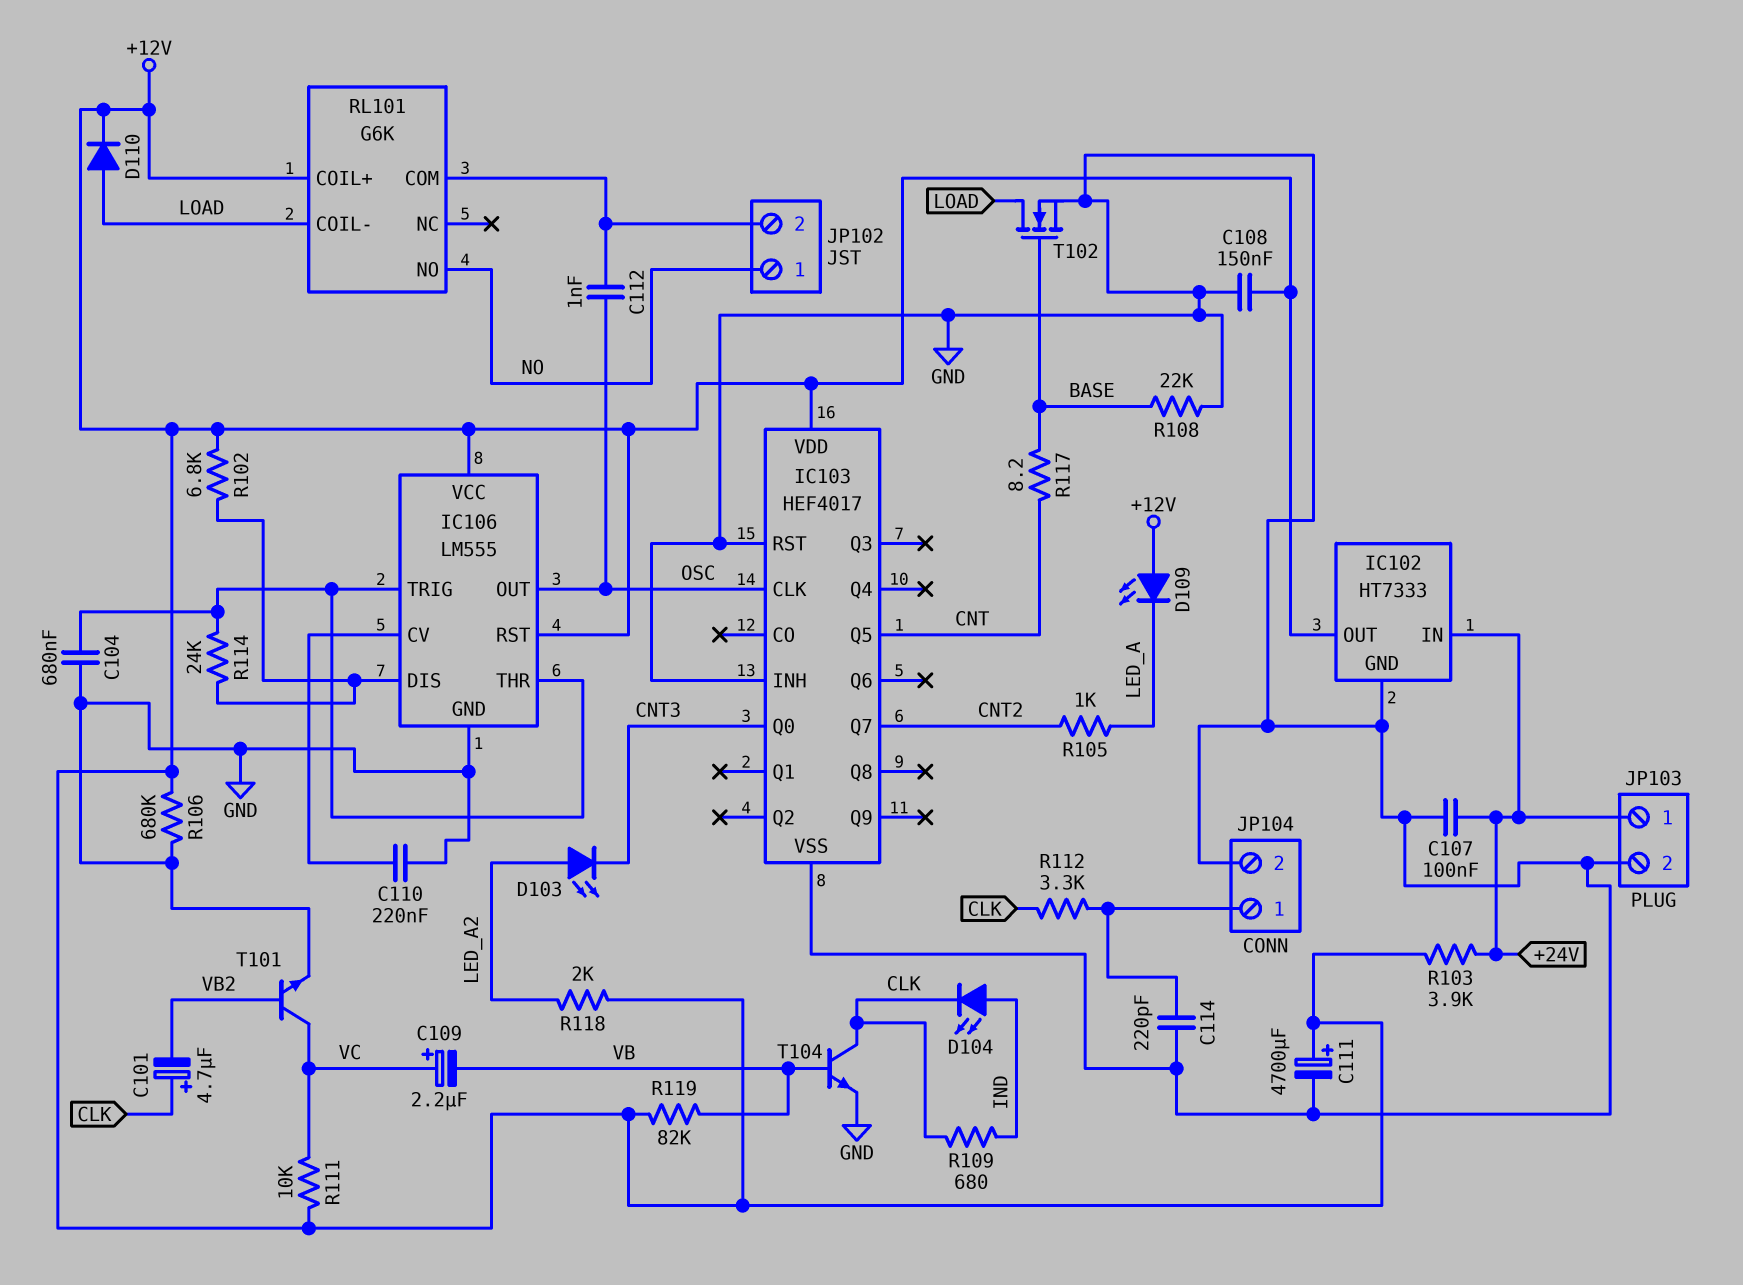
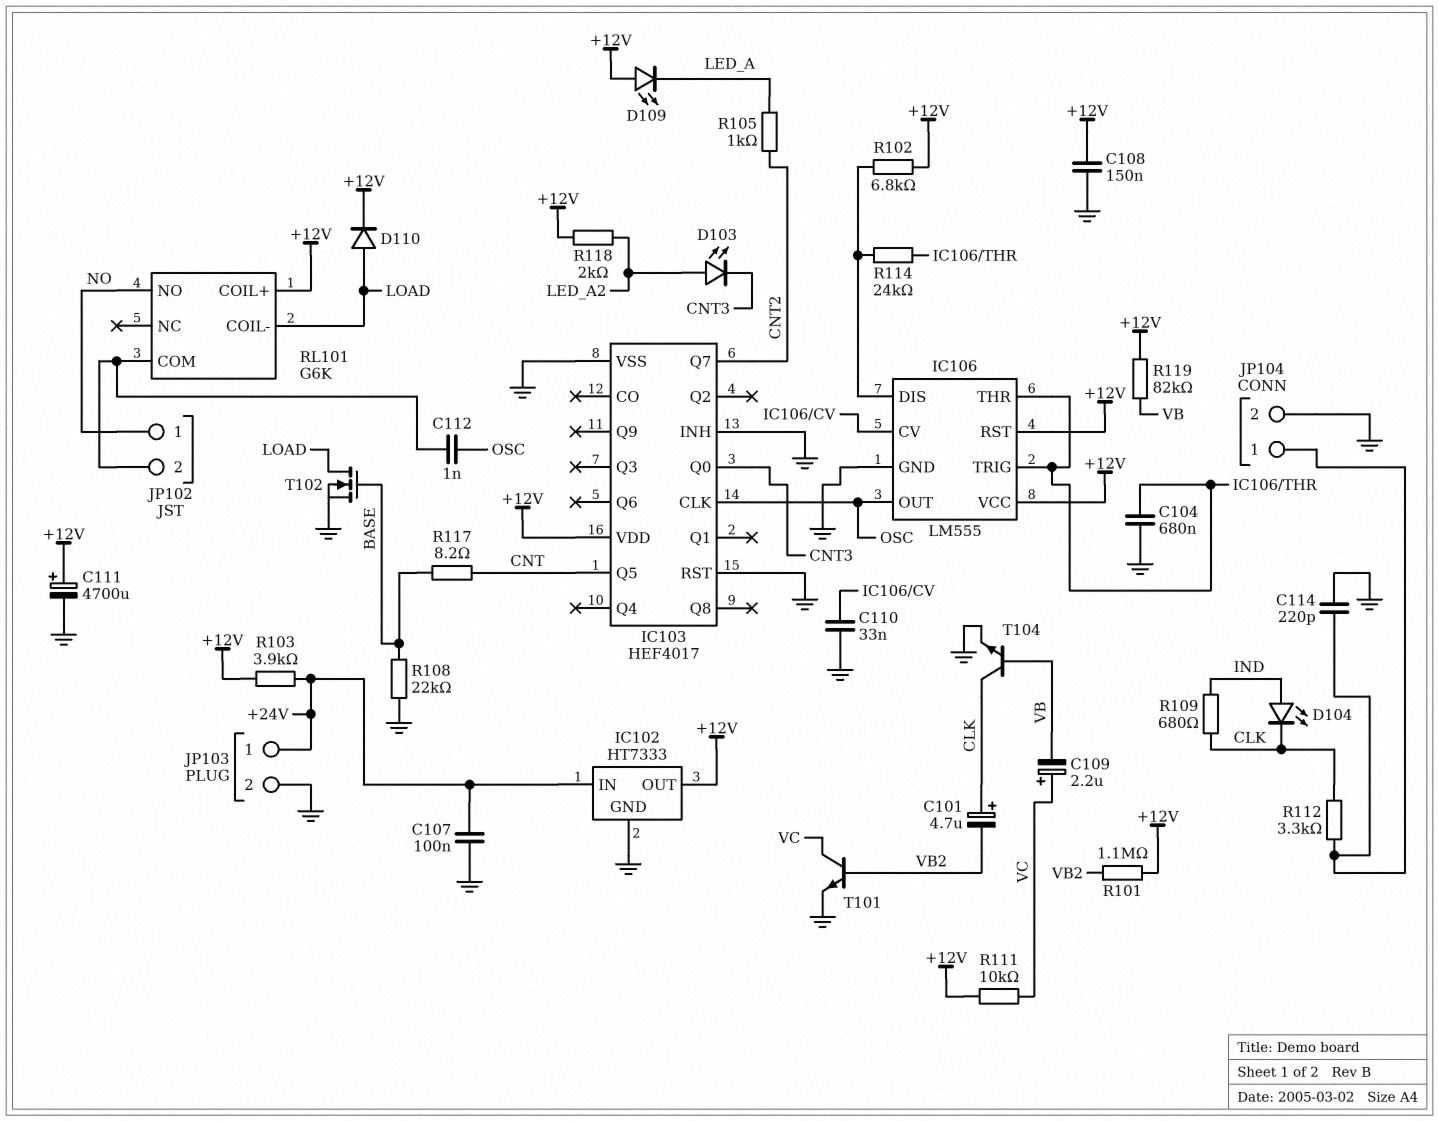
C110: 220nF (GND, IC106/CV) -> 33nF (GND, IC106/CV)
R101: none -> 1.1M (+12V, VB2)
R106: 680k (+12V, GND) -> none

